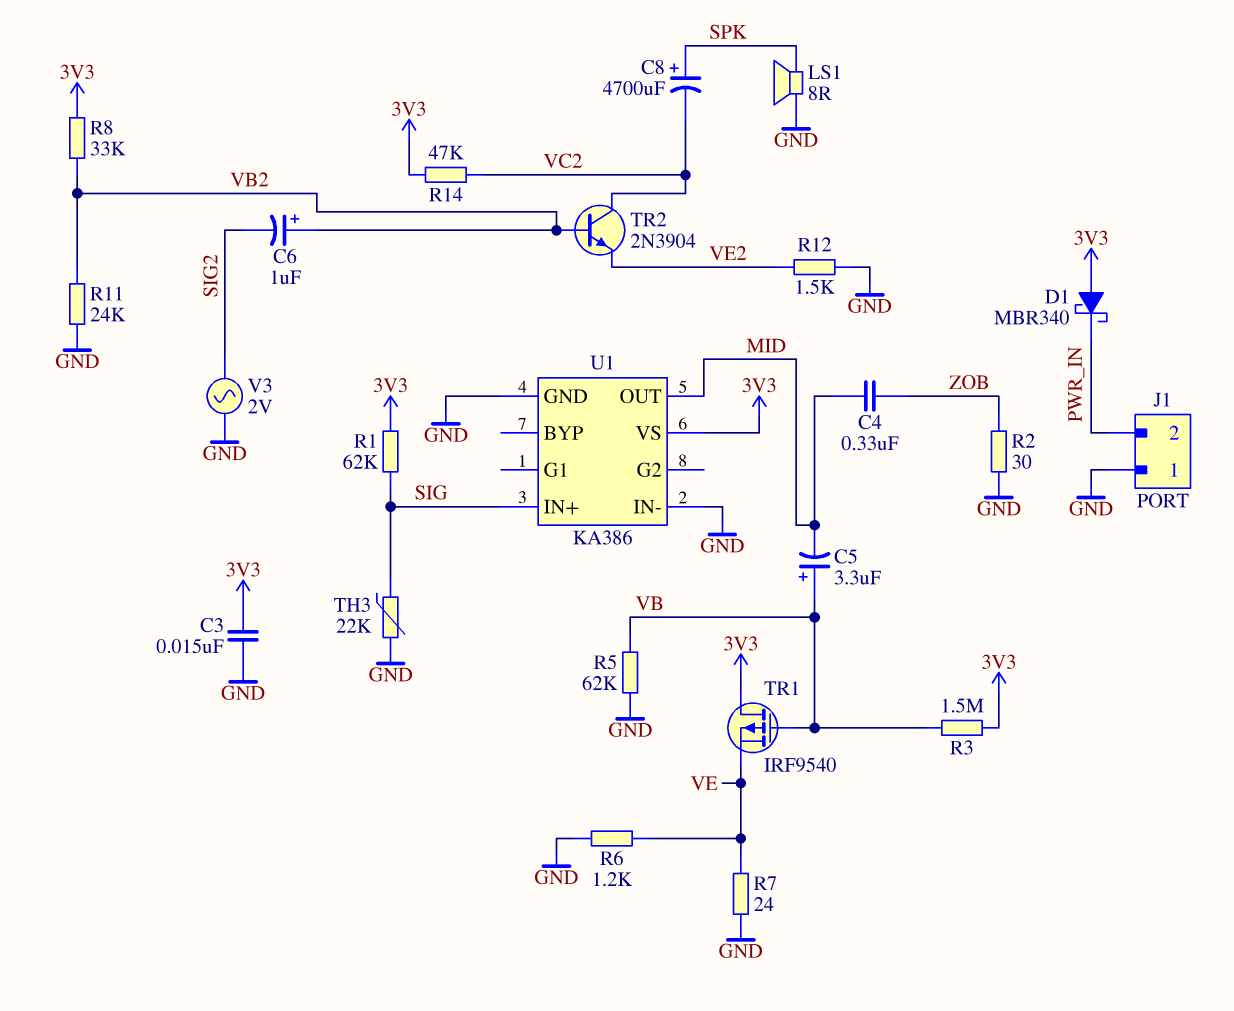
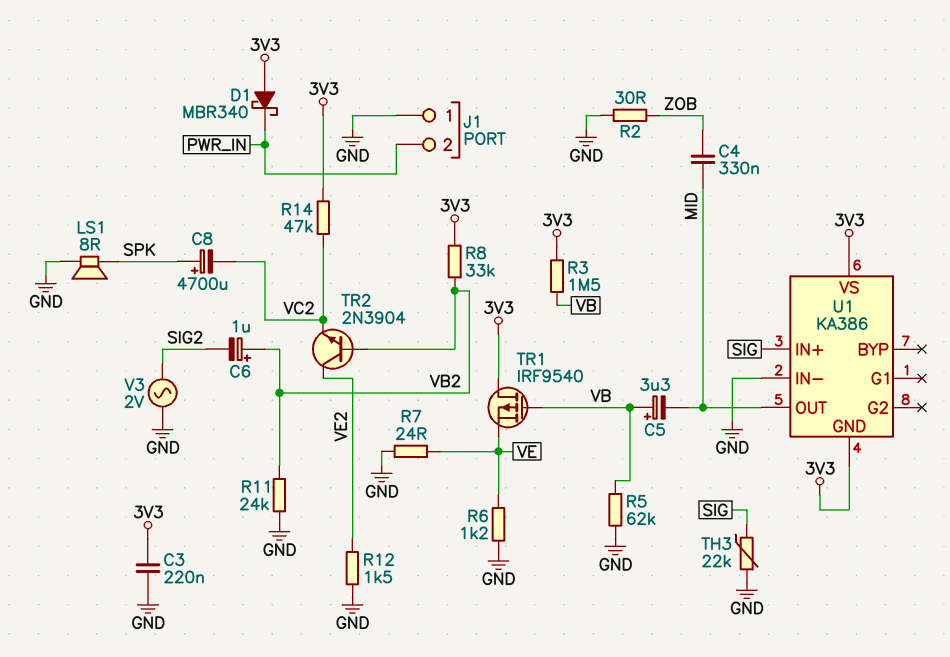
C3: 15nF (3V3, GND) -> 220nF (3V3, GND)
R1: 62k (3V3, SIG) -> none
TR2: NPN 2N3904 (B VB2, C VC2, E VE2) -> NPN 2N3904 (B VB2, C VE2, E VC2)
U1 pin GND: GND -> 3V3

